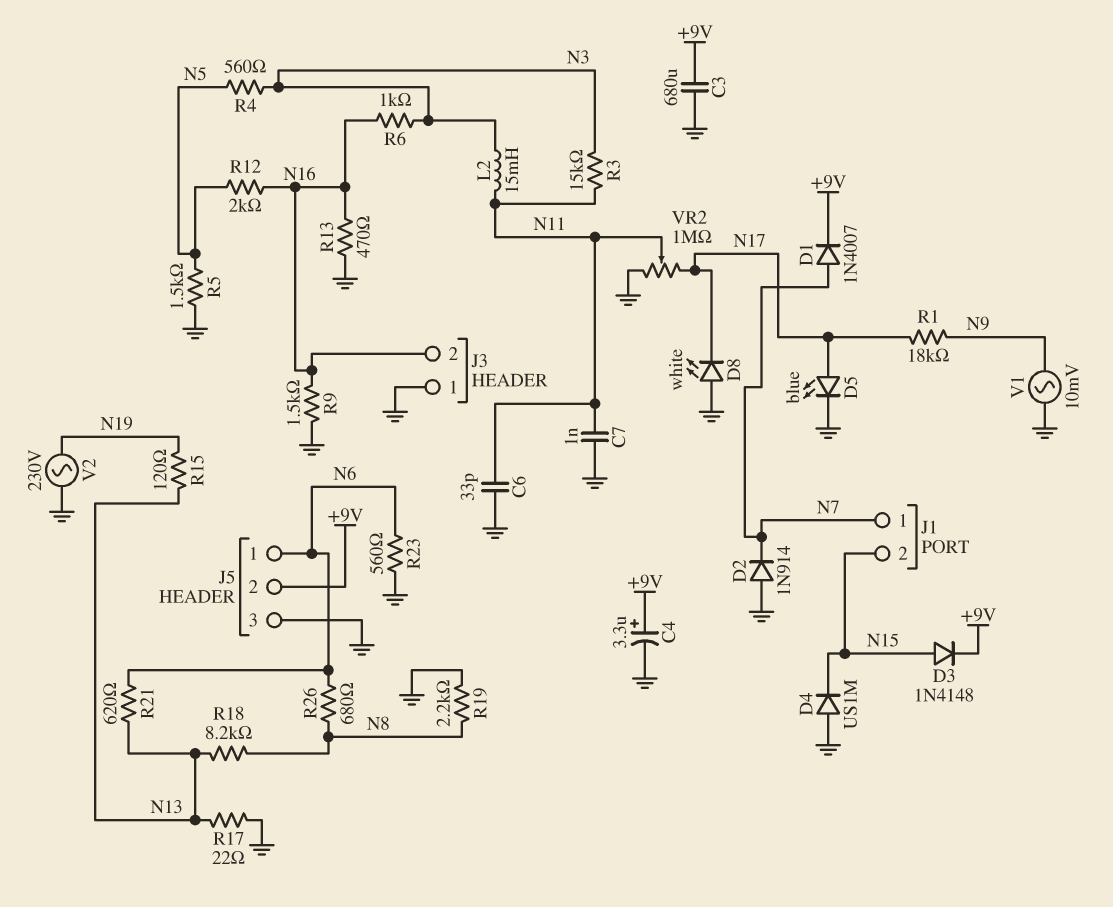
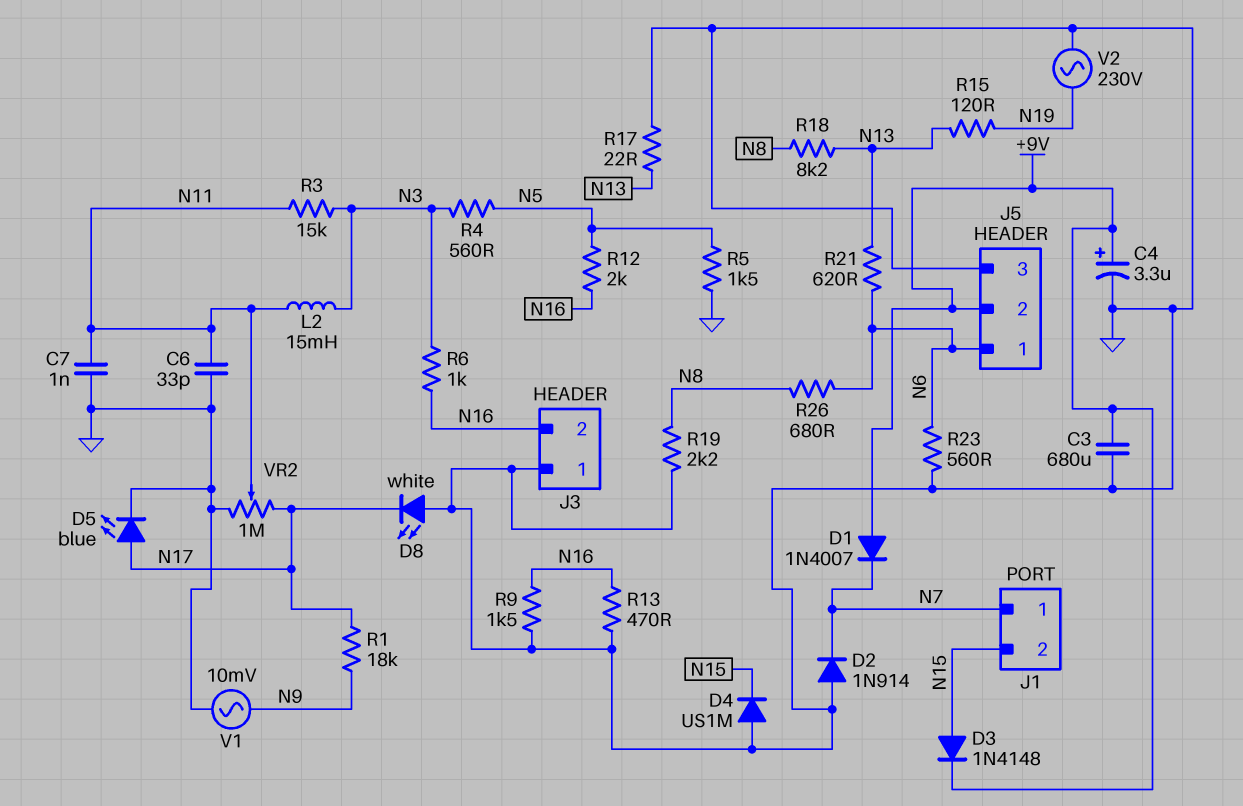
D1: diode 1N4007 (A N7, K +9V) -> diode 1N4007 (A +9V, K N7)

